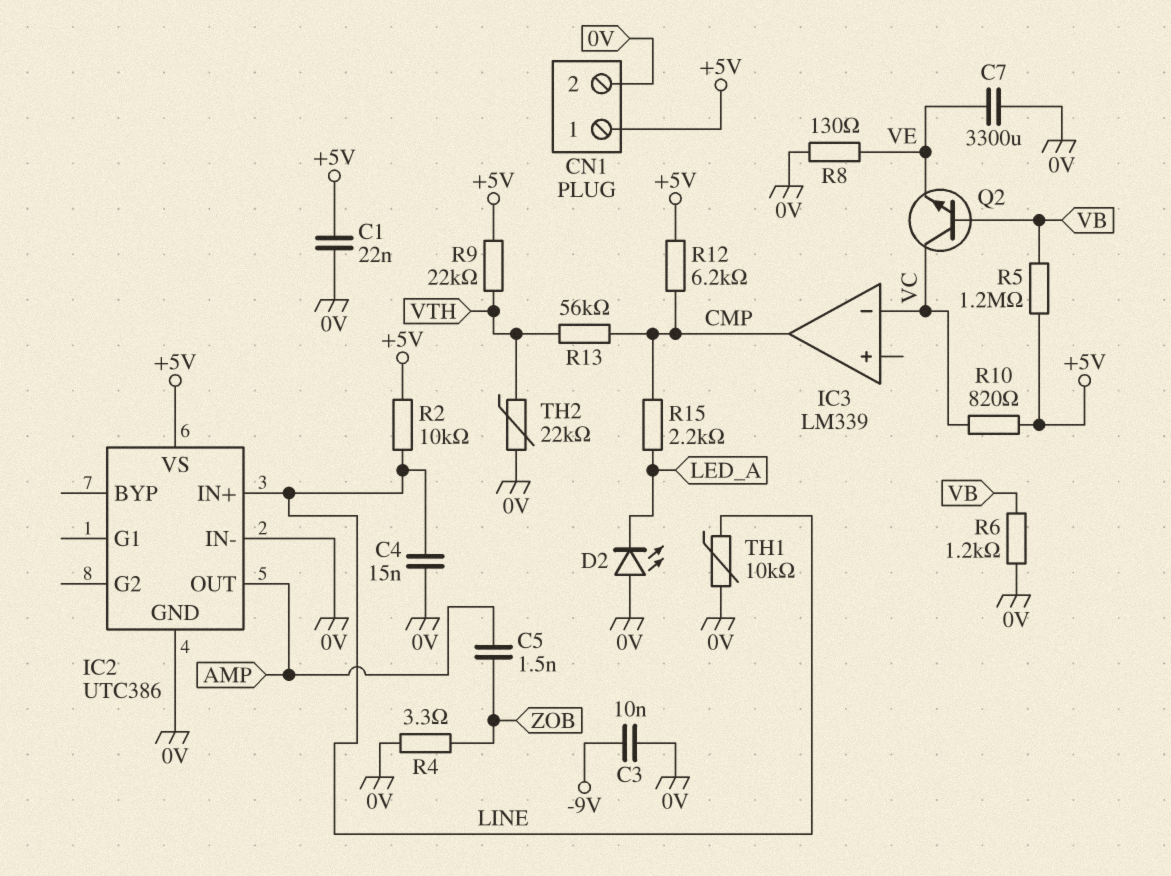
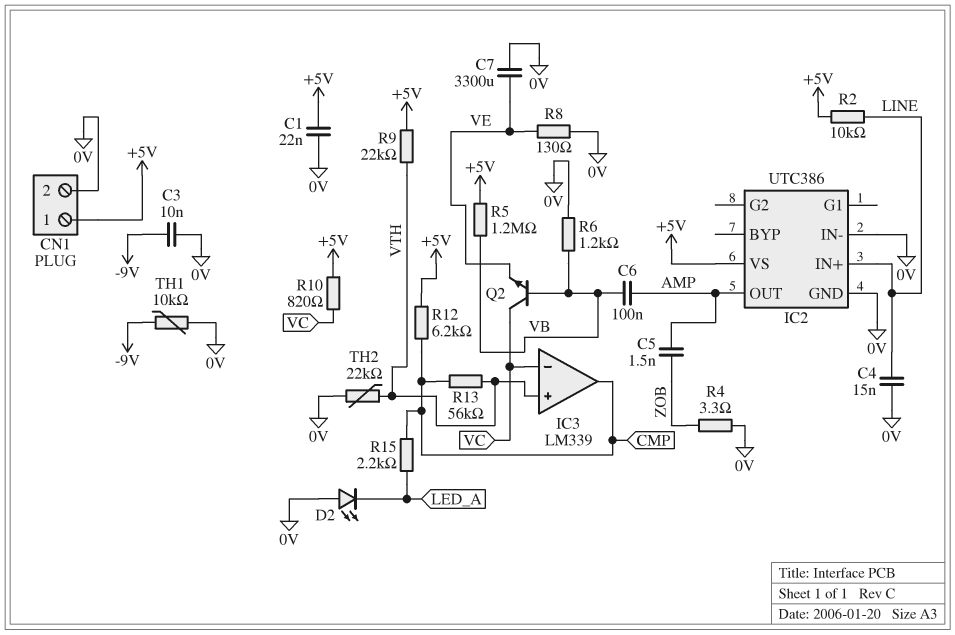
C6: none -> 100nF (AMP, VB)
IC3 pin in+: none -> VTH
TH1: 10k (0V, LINE) -> 10k (-9V, 0V)

